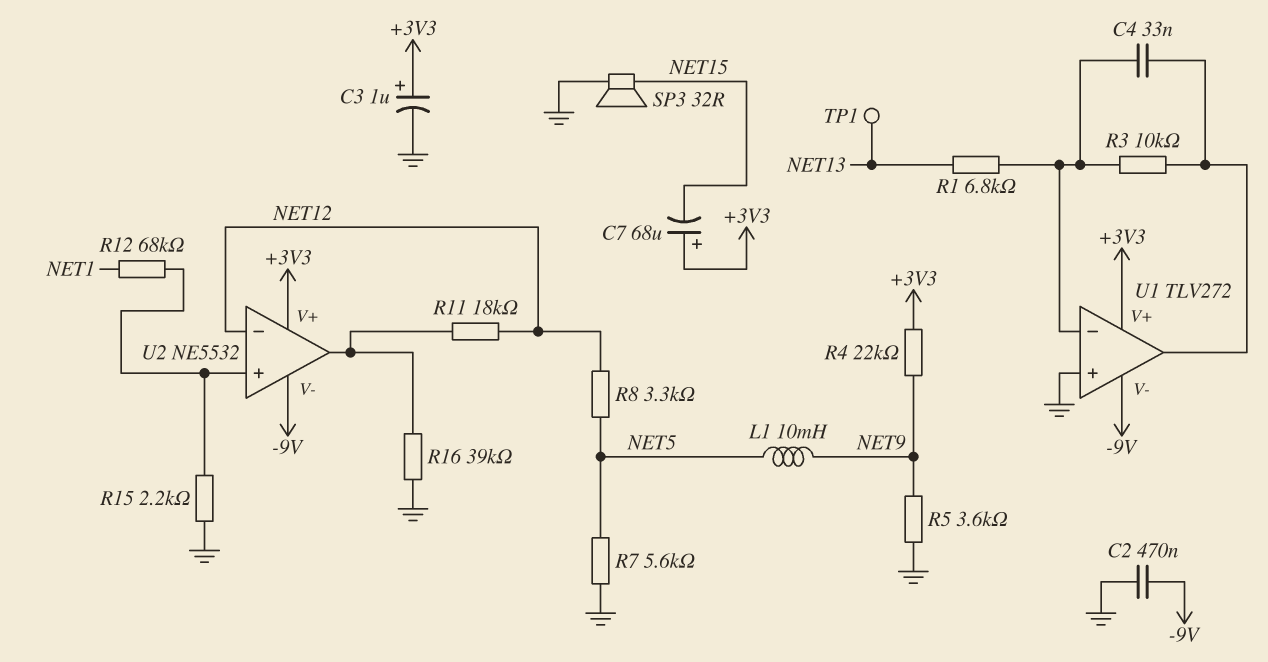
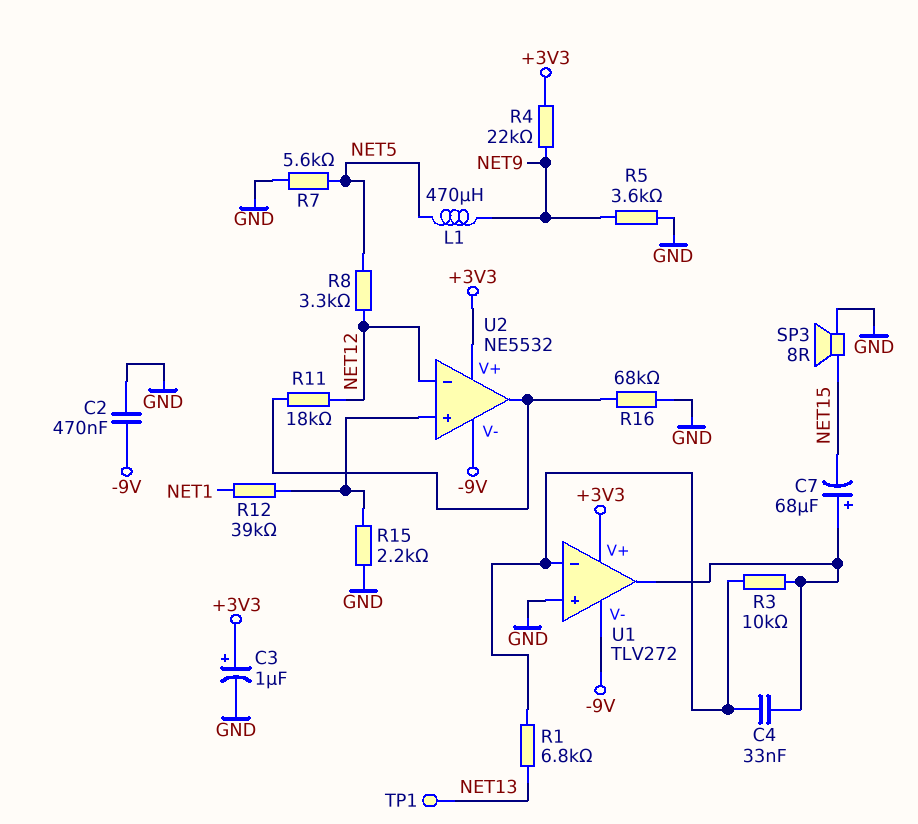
C7: 68uF (plus +3V3, minus NET15) -> 68uF (plus U1/out, minus NET15)
L1: 10mH (NET5, NET9) -> 470uH (NET5, NET9)
R12: 68k (NET1, U2/in+) -> 39k (NET1, U2/in+)
R16: 39k (GND, U2/out) -> 68k (GND, U2/out)
SP3: speaker 32R (GND, NET15) -> speaker 8R (GND, NET15)

